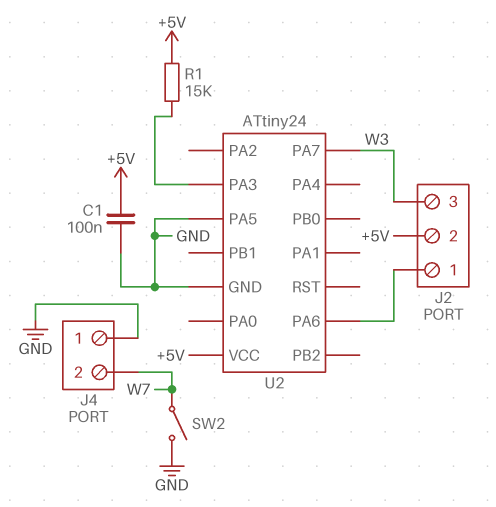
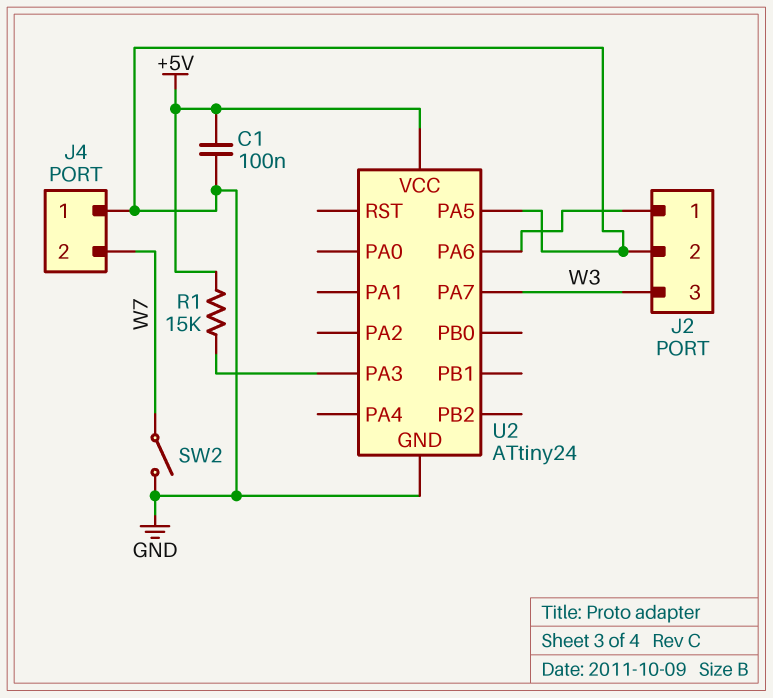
J2 pin 2: +5V -> GND

